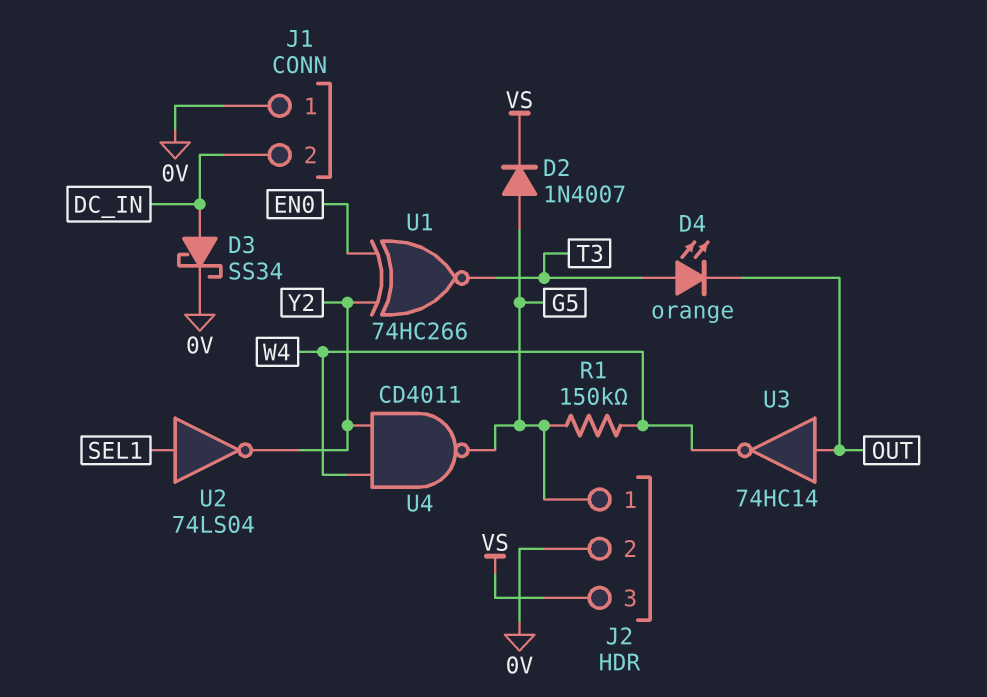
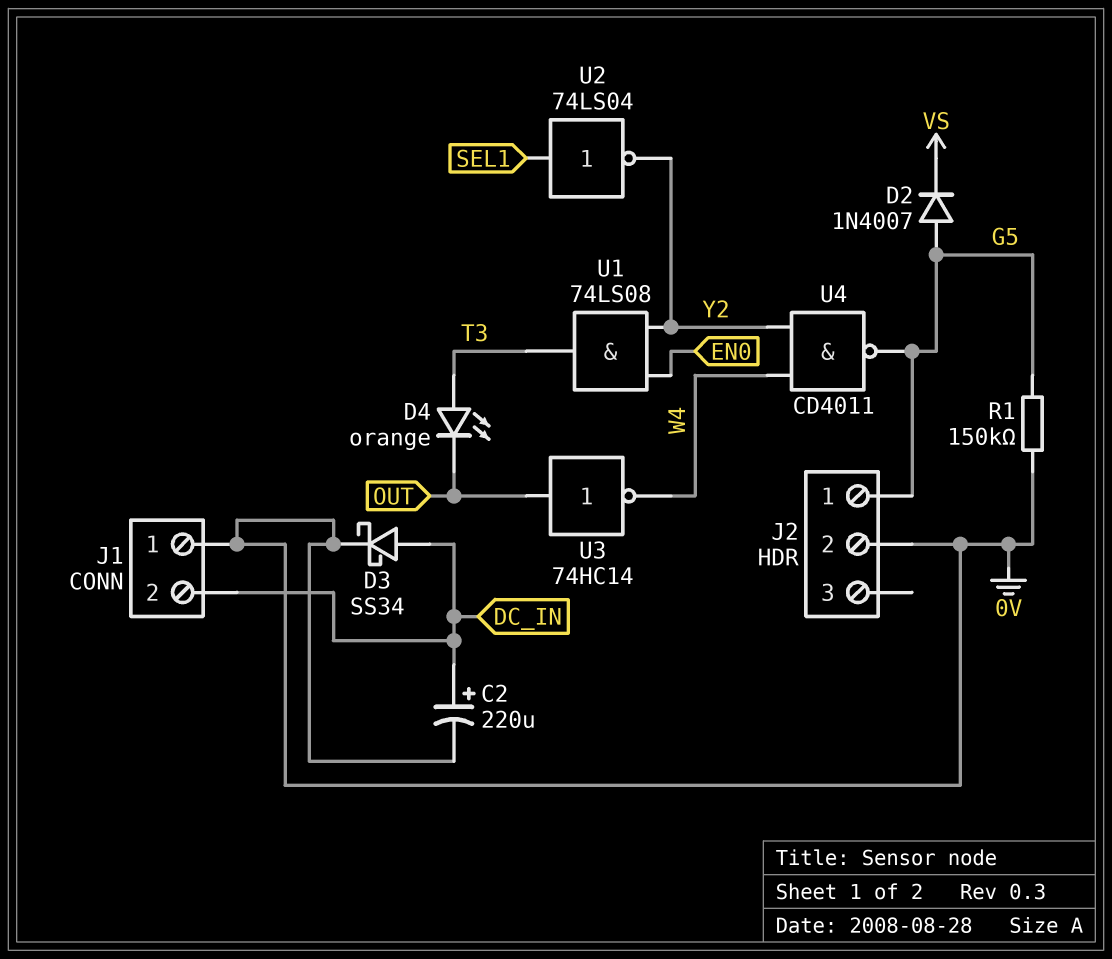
C2: none -> 220uF (plus DC_IN, minus 0V)
J2 pin 3: VS -> none
R1: 150k (G5, W4) -> 150k (0V, G5)
U1: XNOR 74HC266 (in EN0, in Y2, out T3) -> AND 74LS08 (in EN0, in Y2, out T3)

